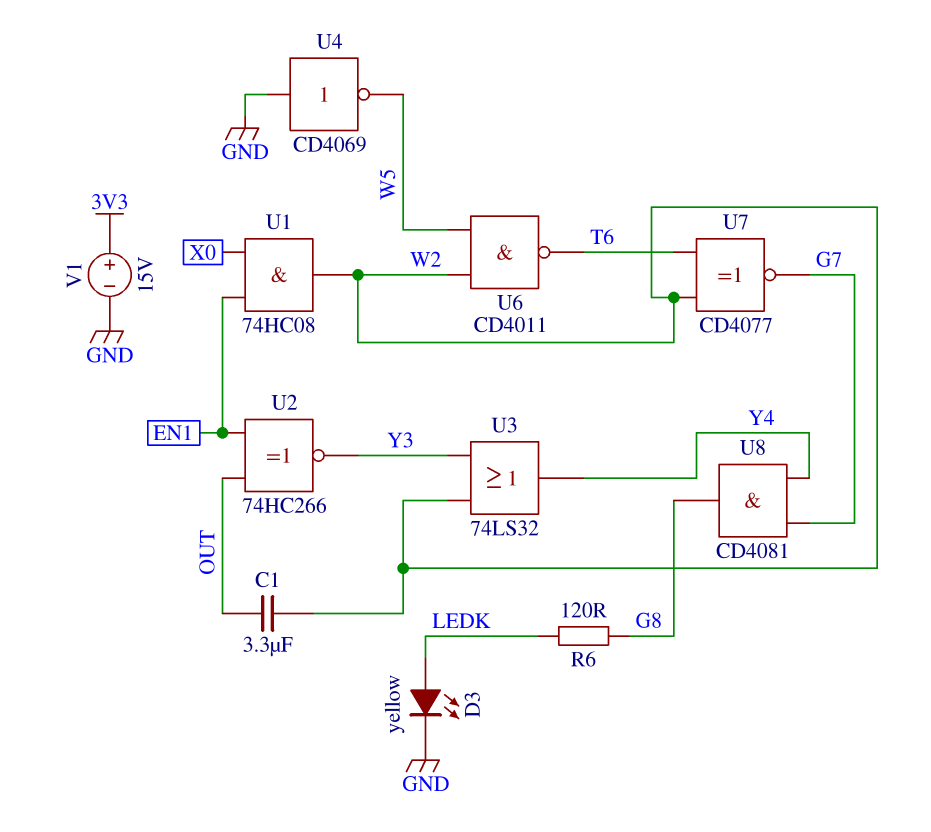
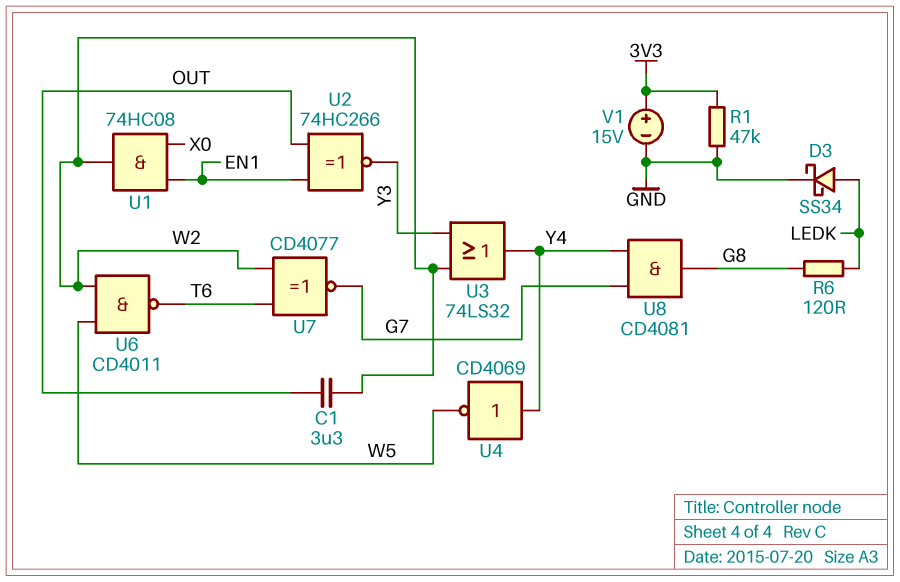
D3: LED yellow (A LEDK, K GND) -> schottky SS34 (A LEDK, K GND)
R1: none -> 47k (3V3, GND)
U4: NOT CD4069 (in GND, out W5) -> NOT CD4069 (in Y4, out W5)

